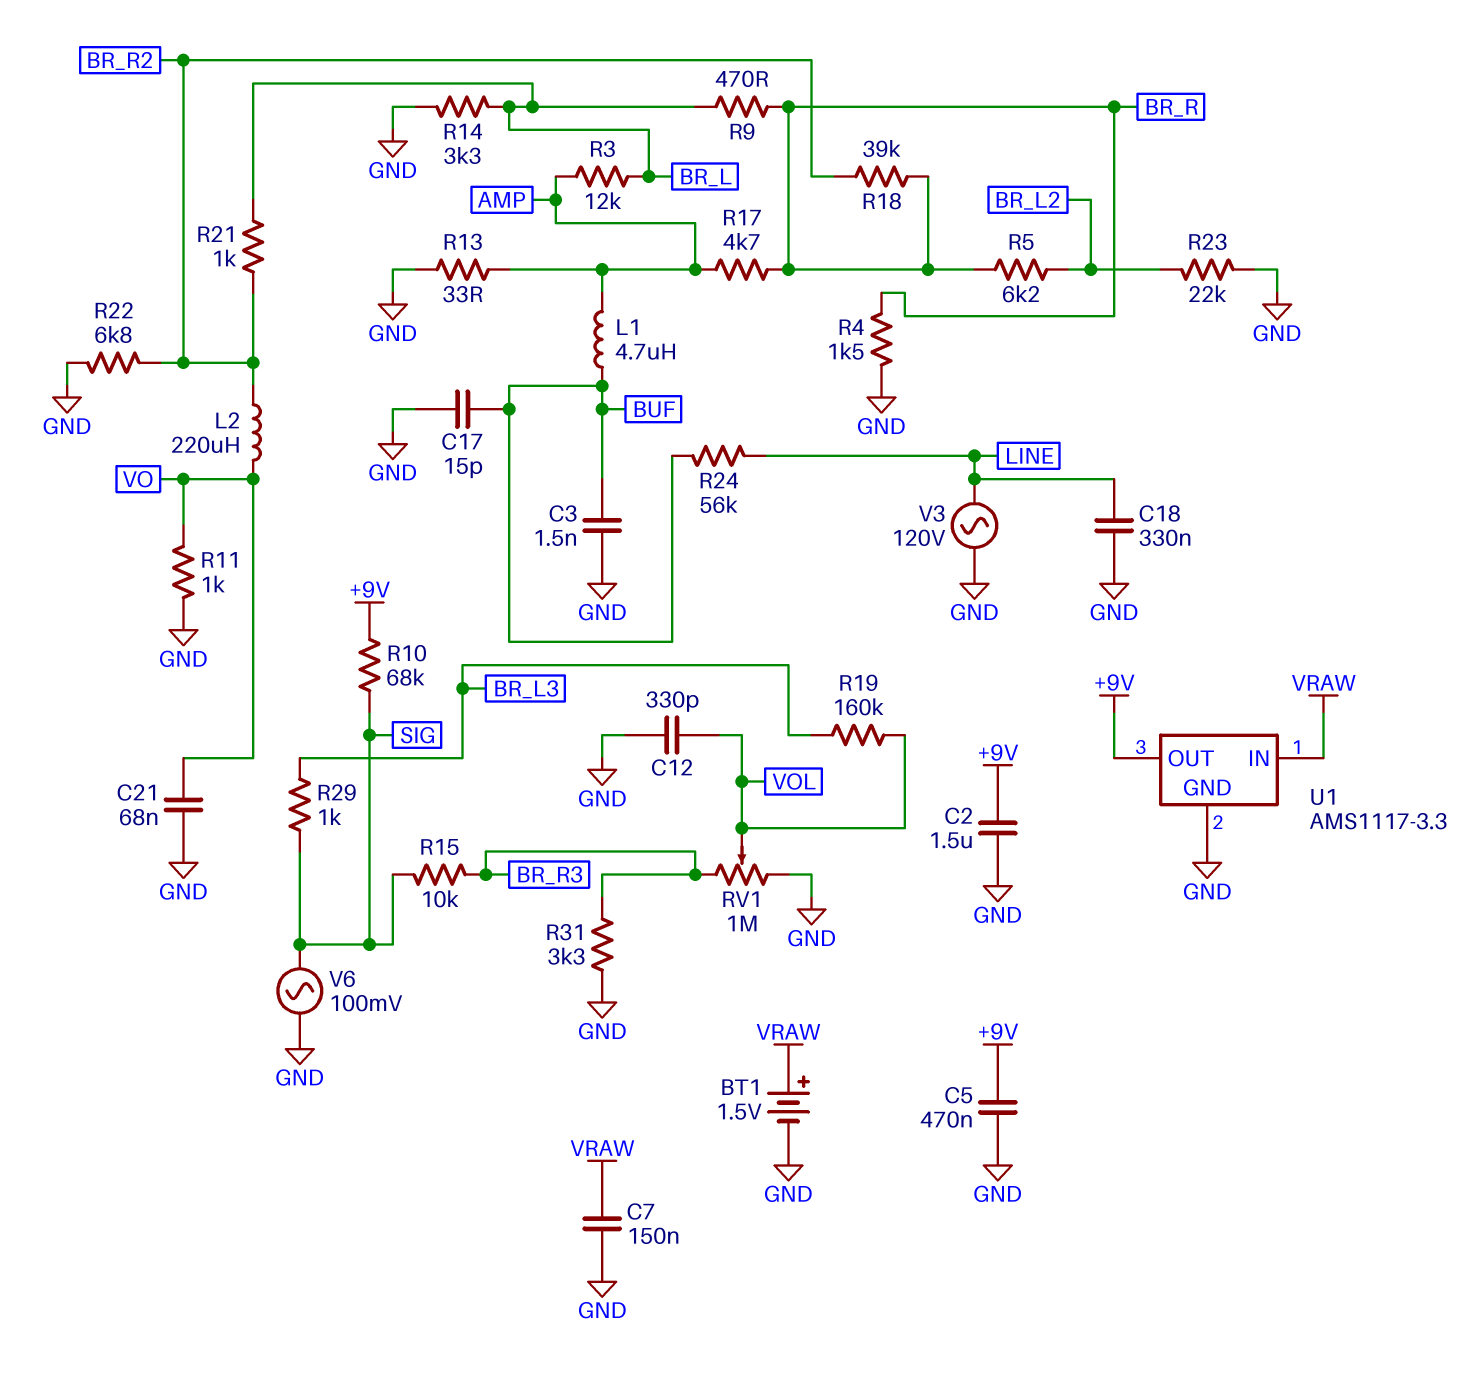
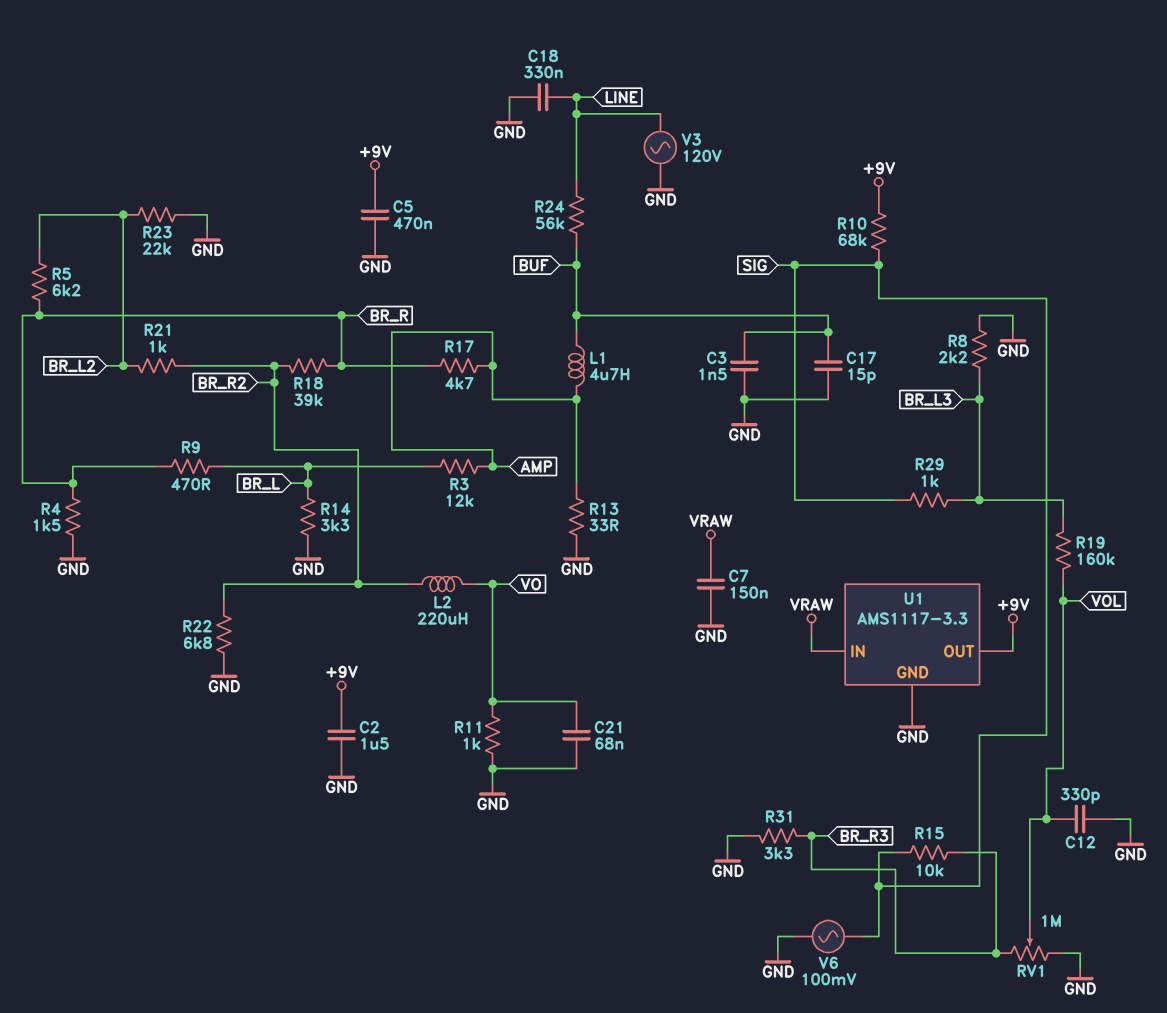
BT1: 1.5V (plus VRAW, minus GND) -> none
R8: none -> 2.2k (BR_L3, GND)
R21: 1k (BR_L, BR_R2) -> 1k (BR_L2, BR_R2)

